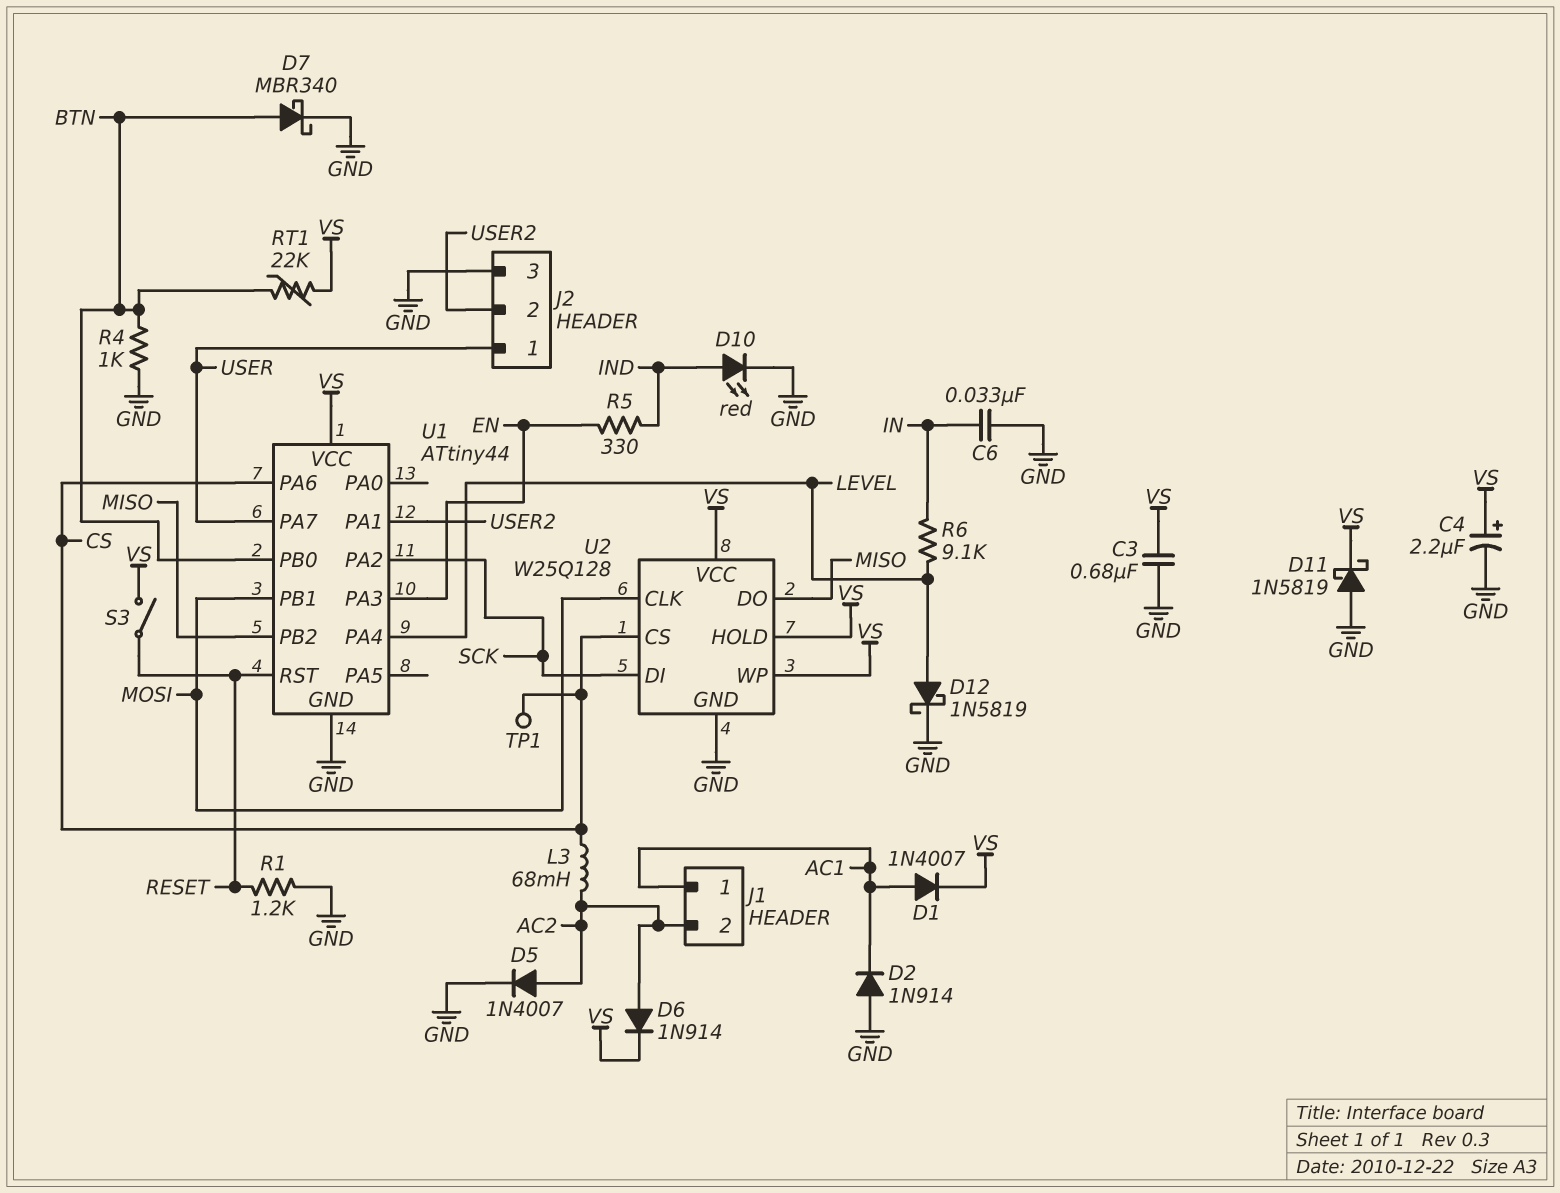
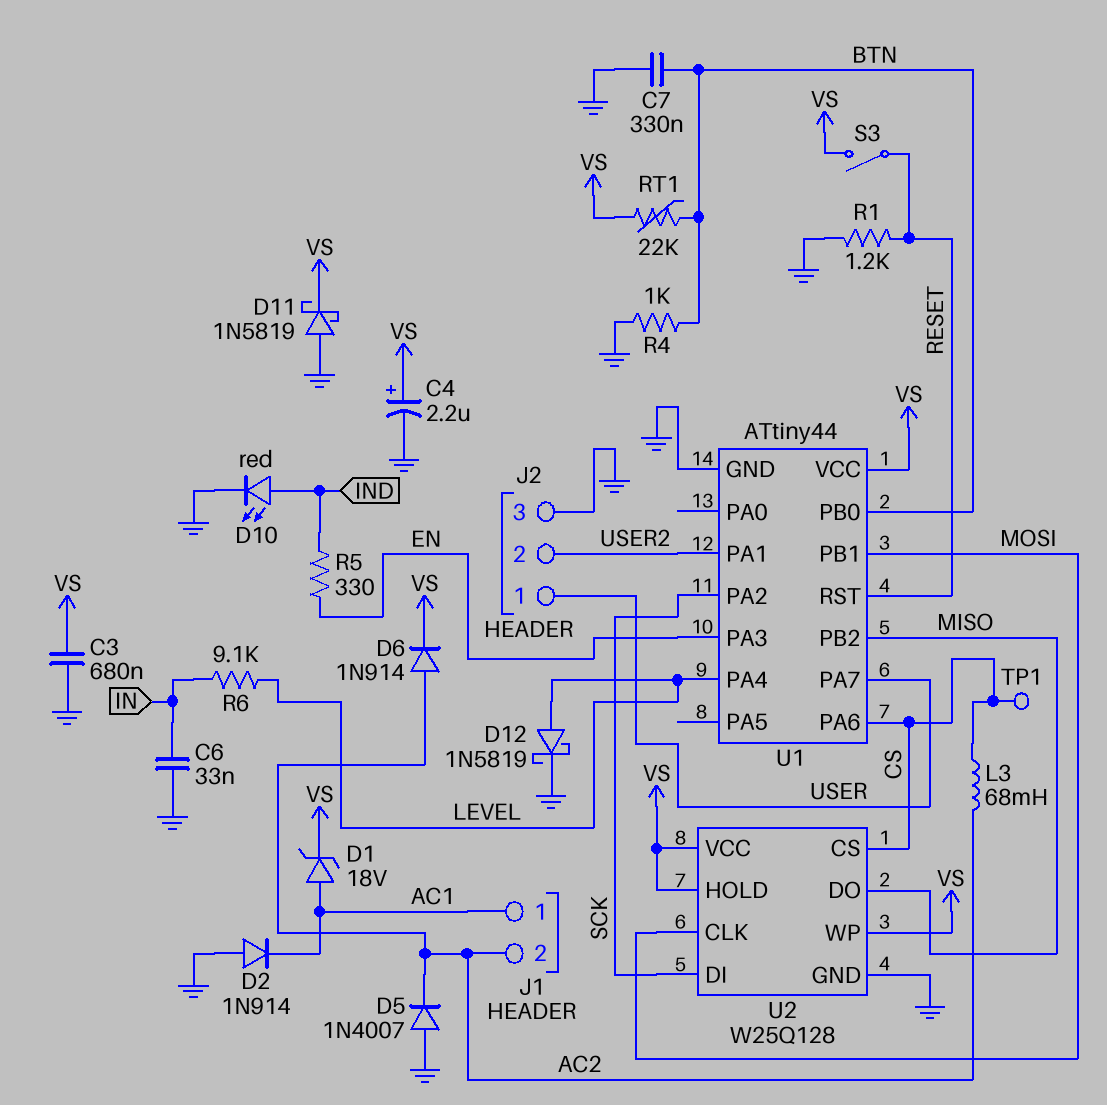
C7: none -> 330nF (BTN, GND)
D1: diode 1N4007 (A AC1, K VS) -> zener 18V (A AC1, K VS)
D5: diode 1N4007 (A AC2, K GND) -> diode 1N4007 (A GND, K AC2)
D7: schottky MBR340 (A BTN, K GND) -> none

